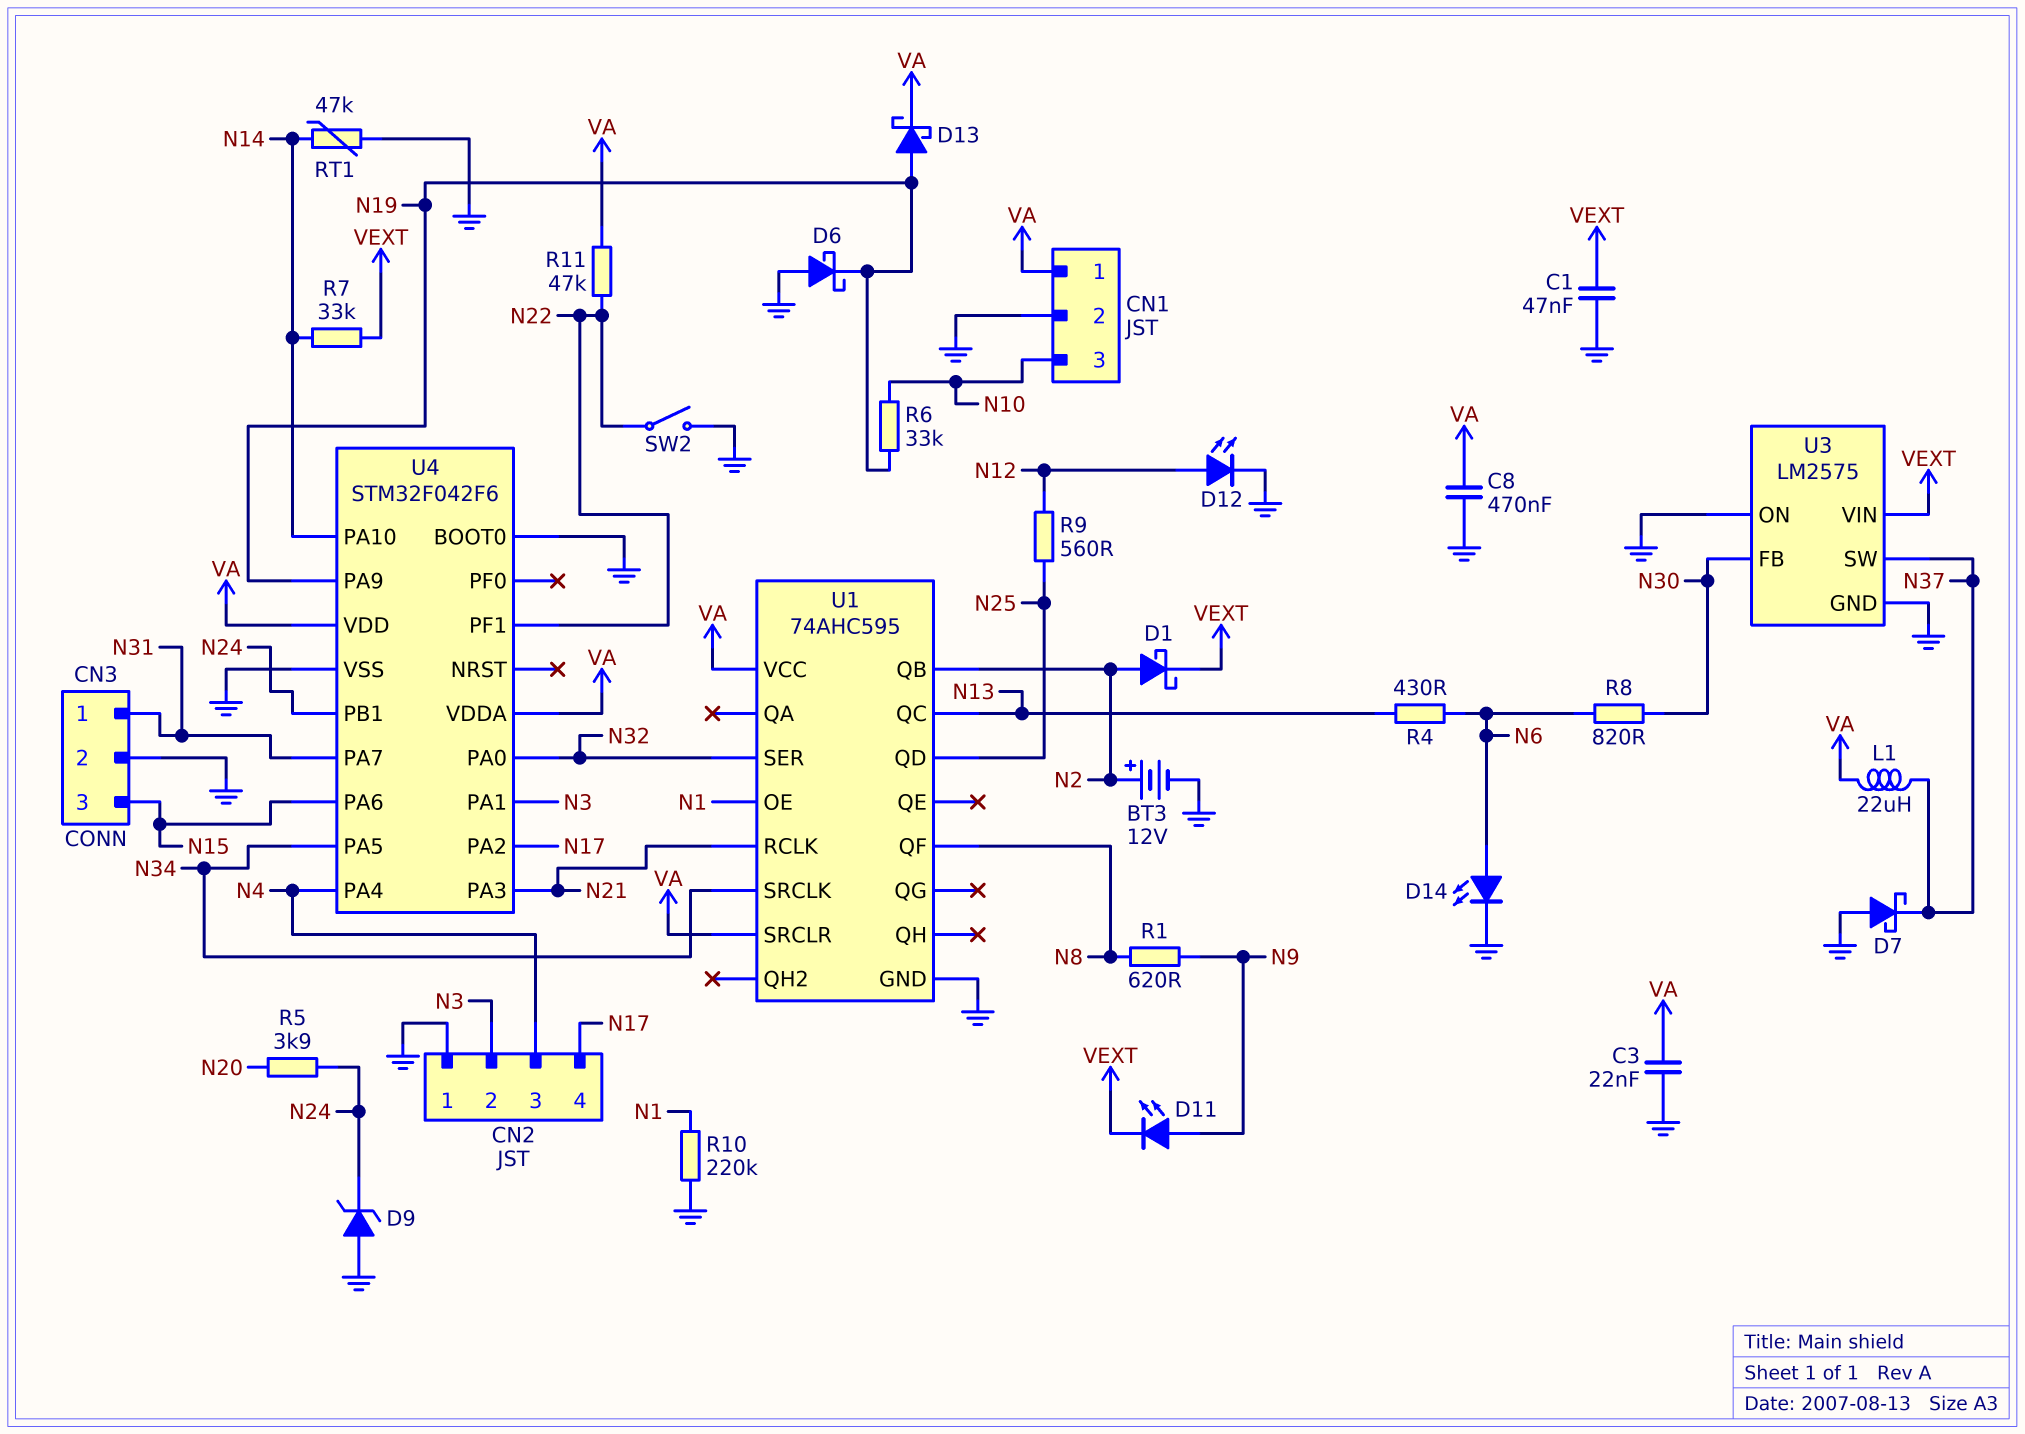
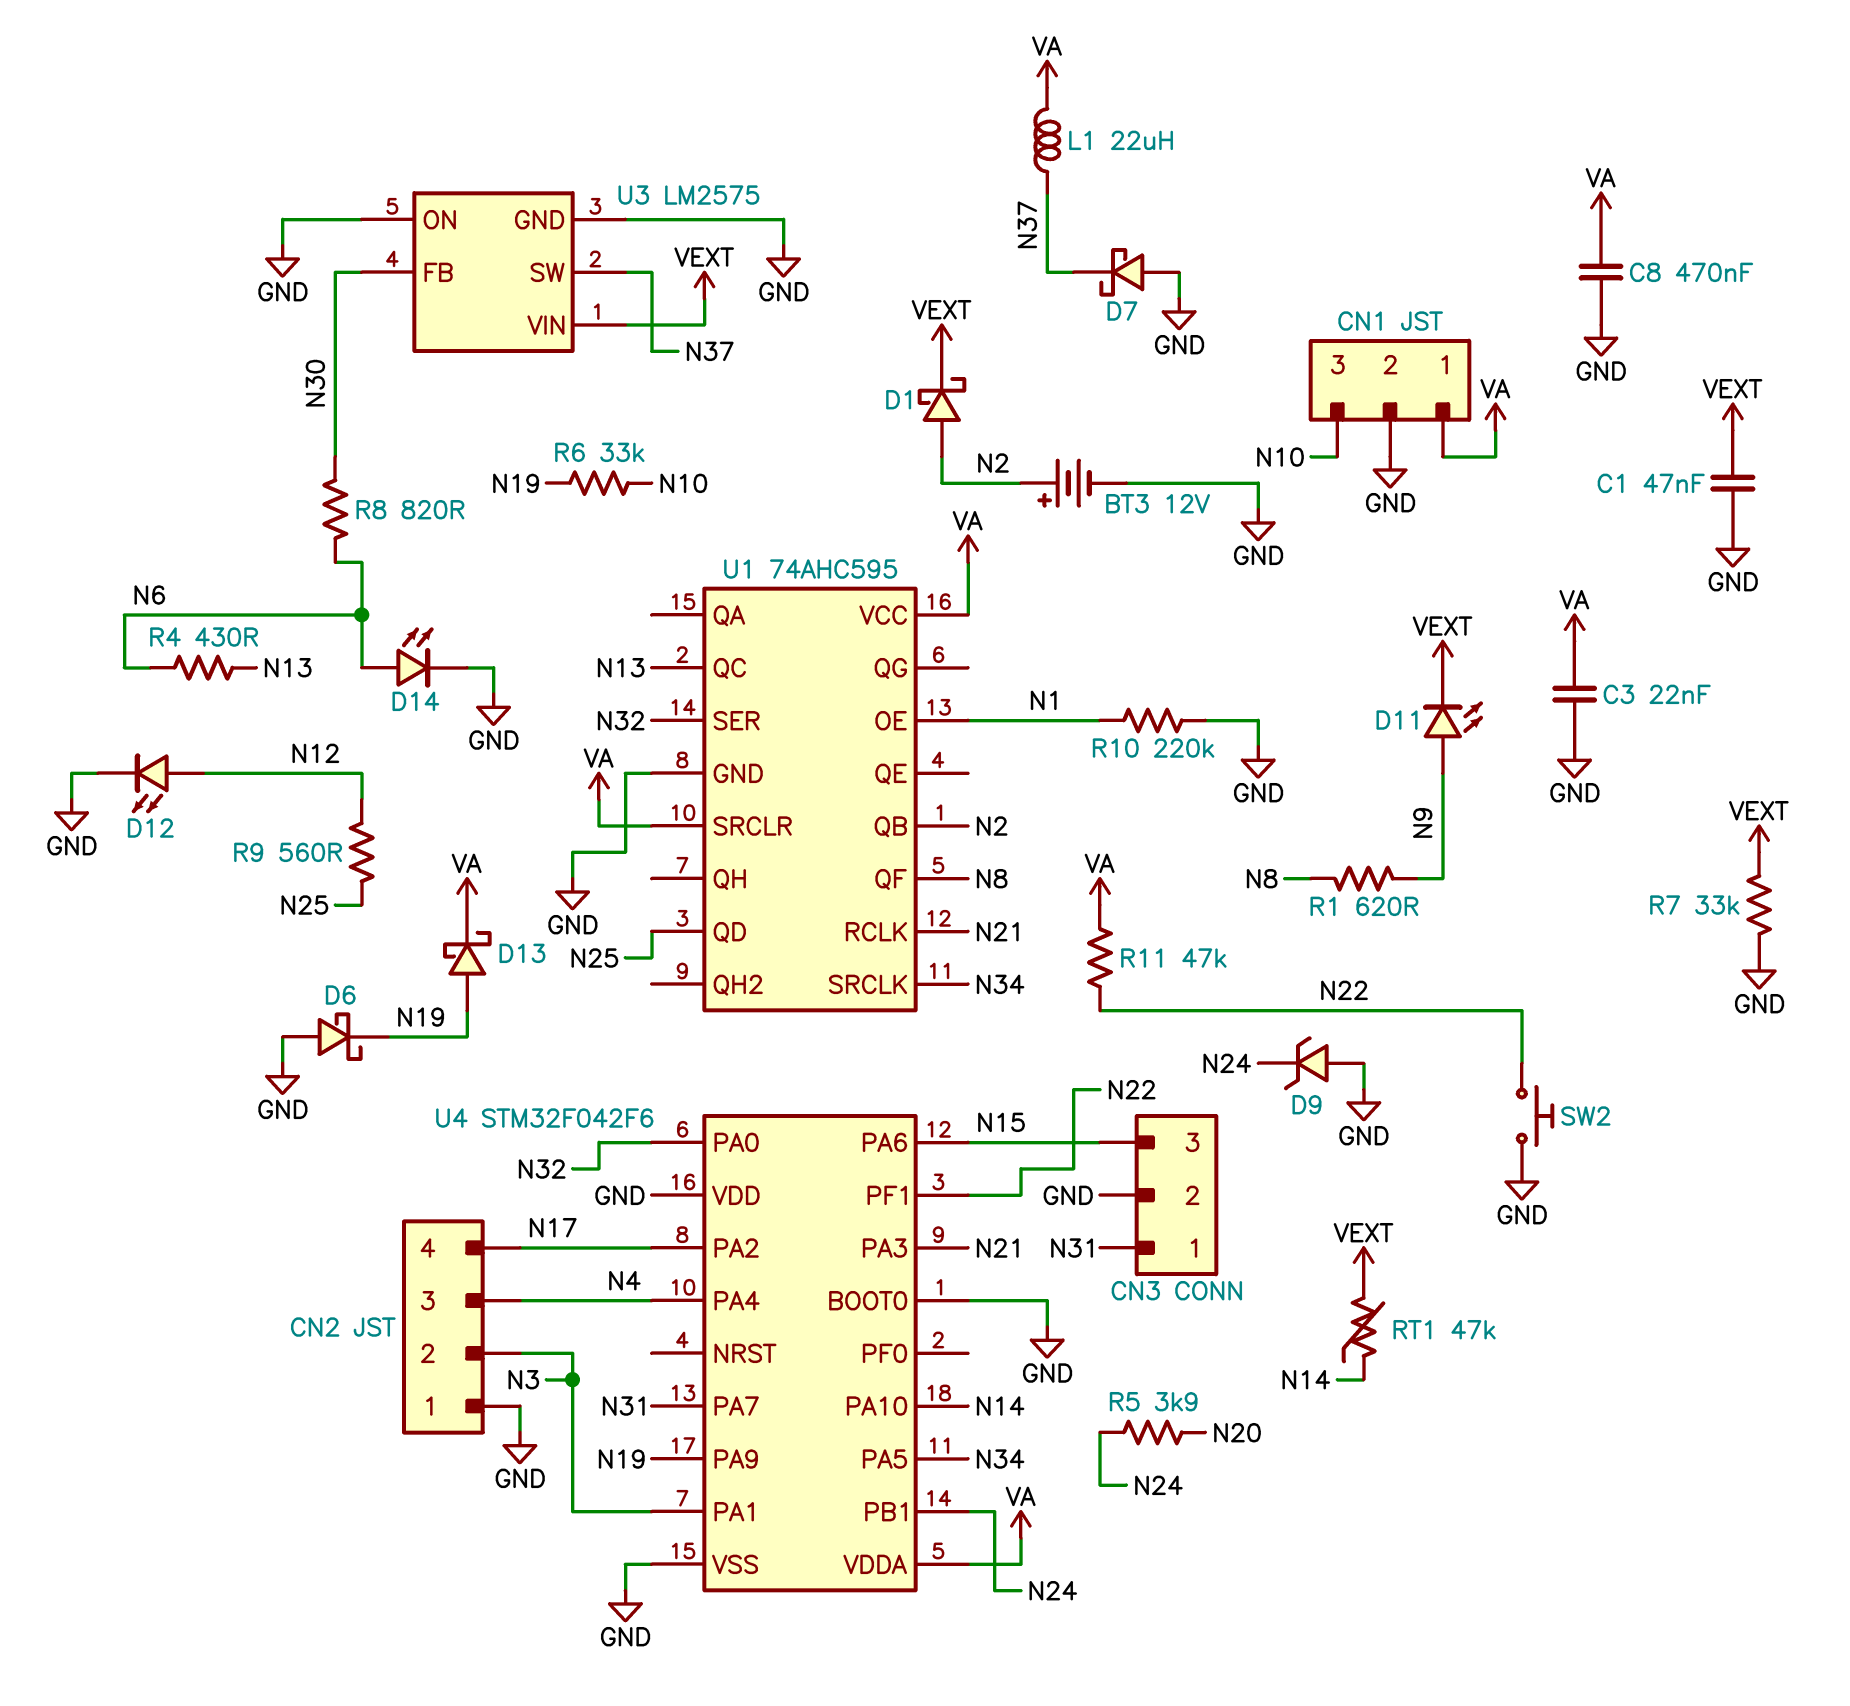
R7: 33k (N14, VEXT) -> 33k (GND, VEXT)
RT1: 47k (GND, N14) -> 47k (N14, VEXT)
SW2: switch (GND, N22) -> button (GND, N22)
U4 pin VDD: VA -> GND

